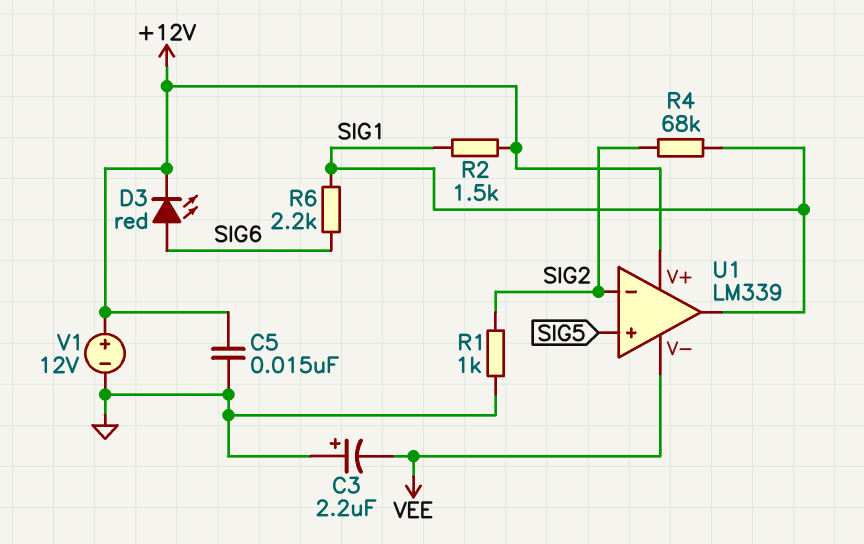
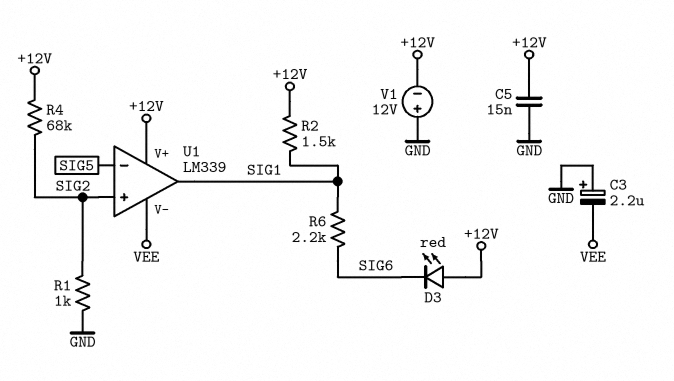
D3: LED red (A SIG6, K +12V) -> LED red (A +12V, K SIG6)
R4: 68k (SIG1, SIG2) -> 68k (+12V, SIG2)
U1 pin in+: SIG5 -> SIG2
U1 pin in-: SIG2 -> SIG5
V1: 12V (plus +12V, minus GND) -> 12V (plus GND, minus +12V)

